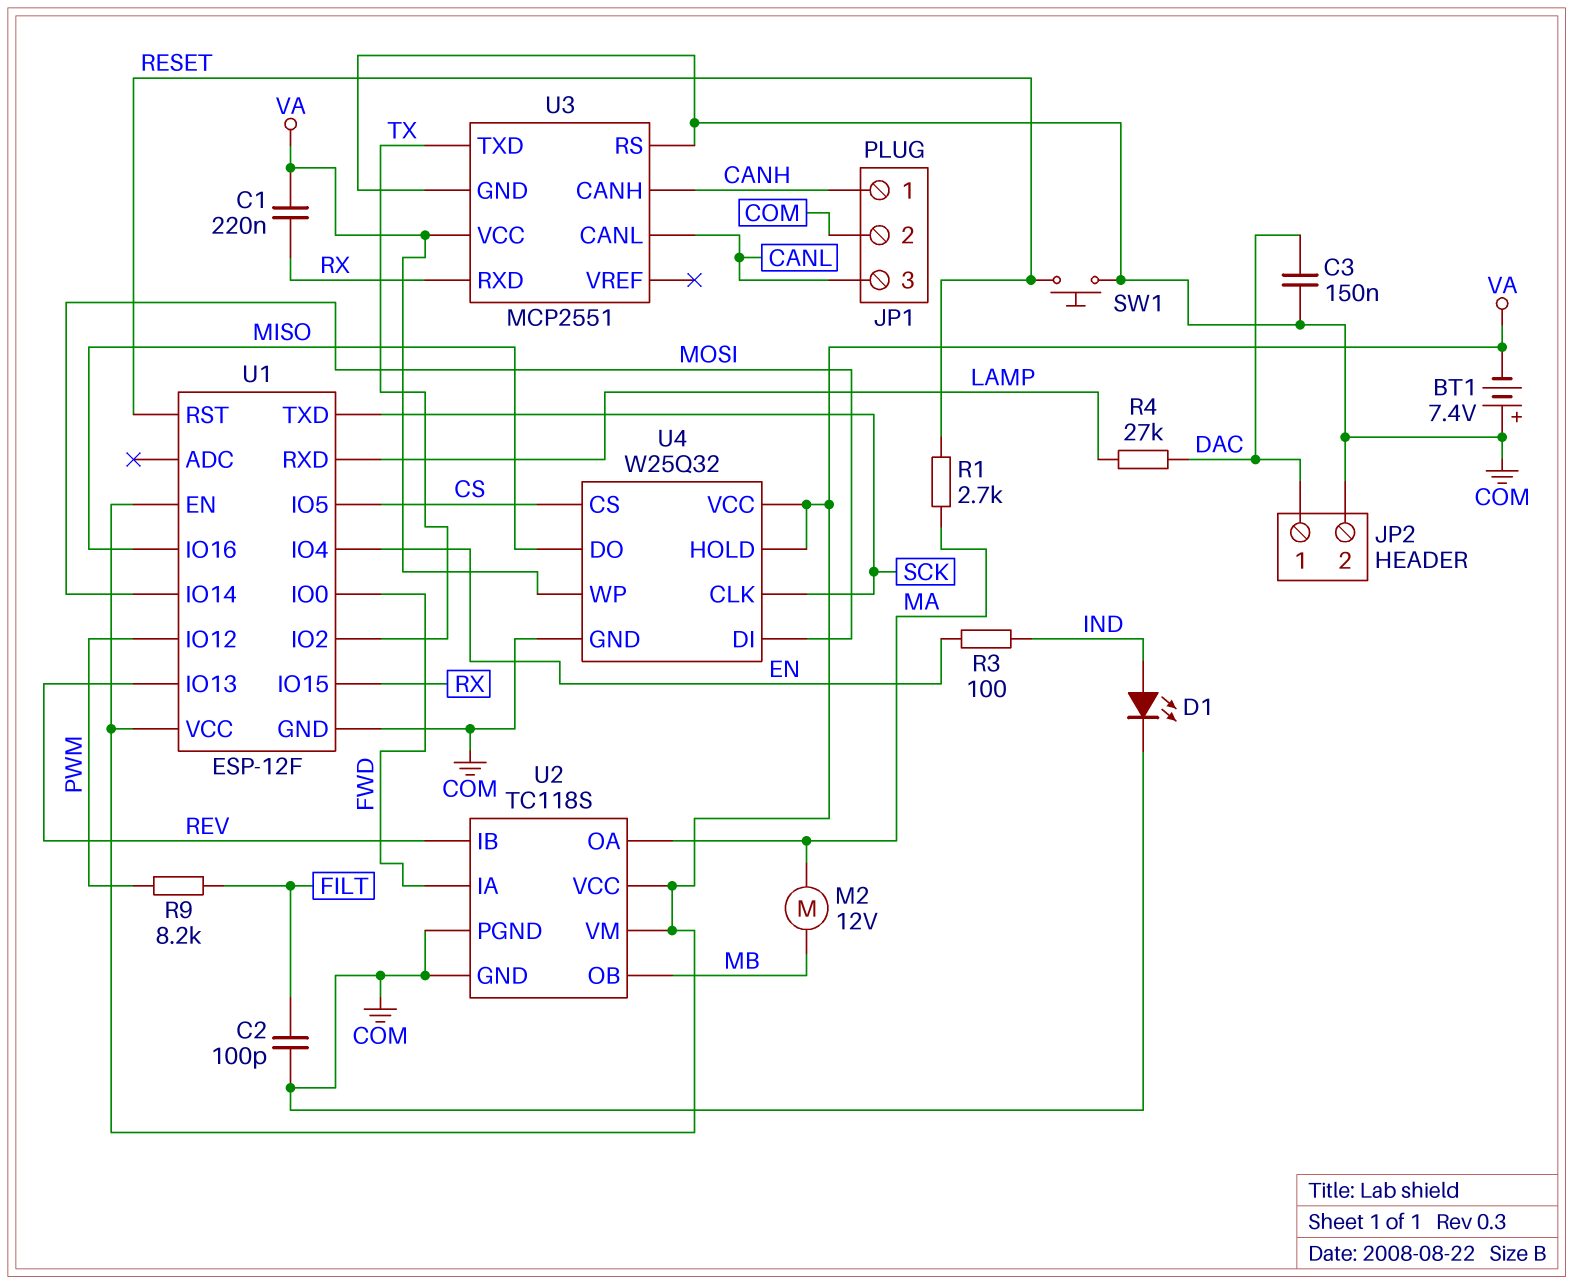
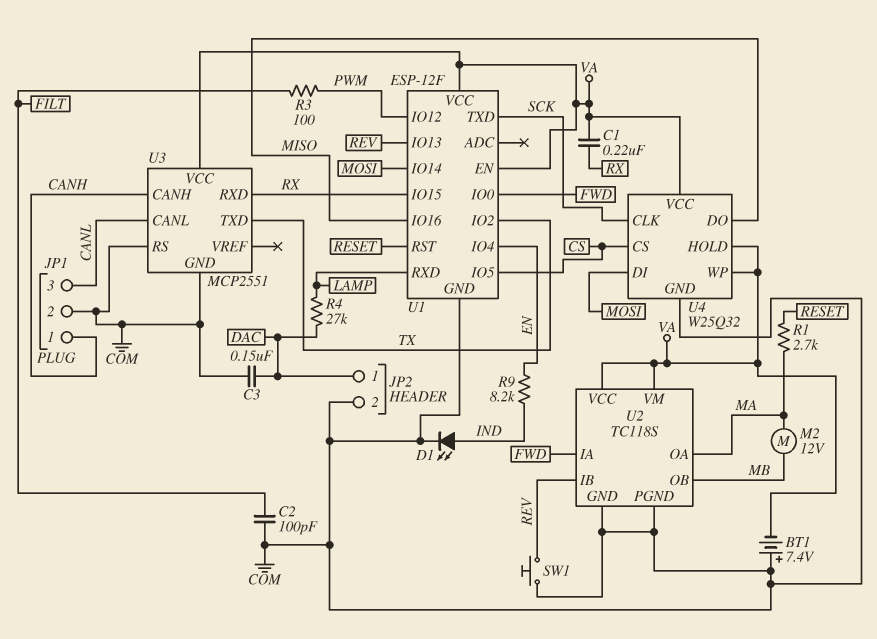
R3: 100 (EN, IND) -> 100 (FILT, PWM)
R9: 8.2k (FILT, PWM) -> 8.2k (EN, IND)
SW1: button (COM, RESET) -> button (COM, REV)

